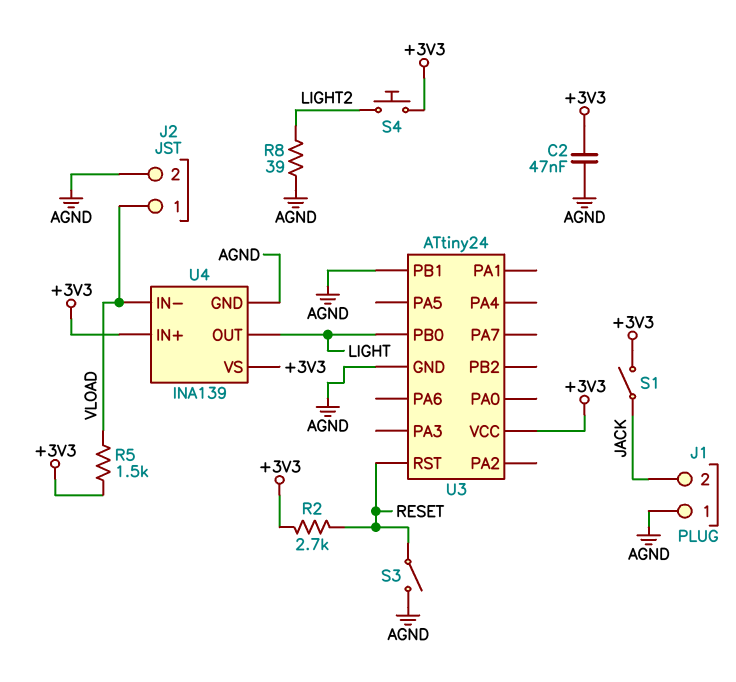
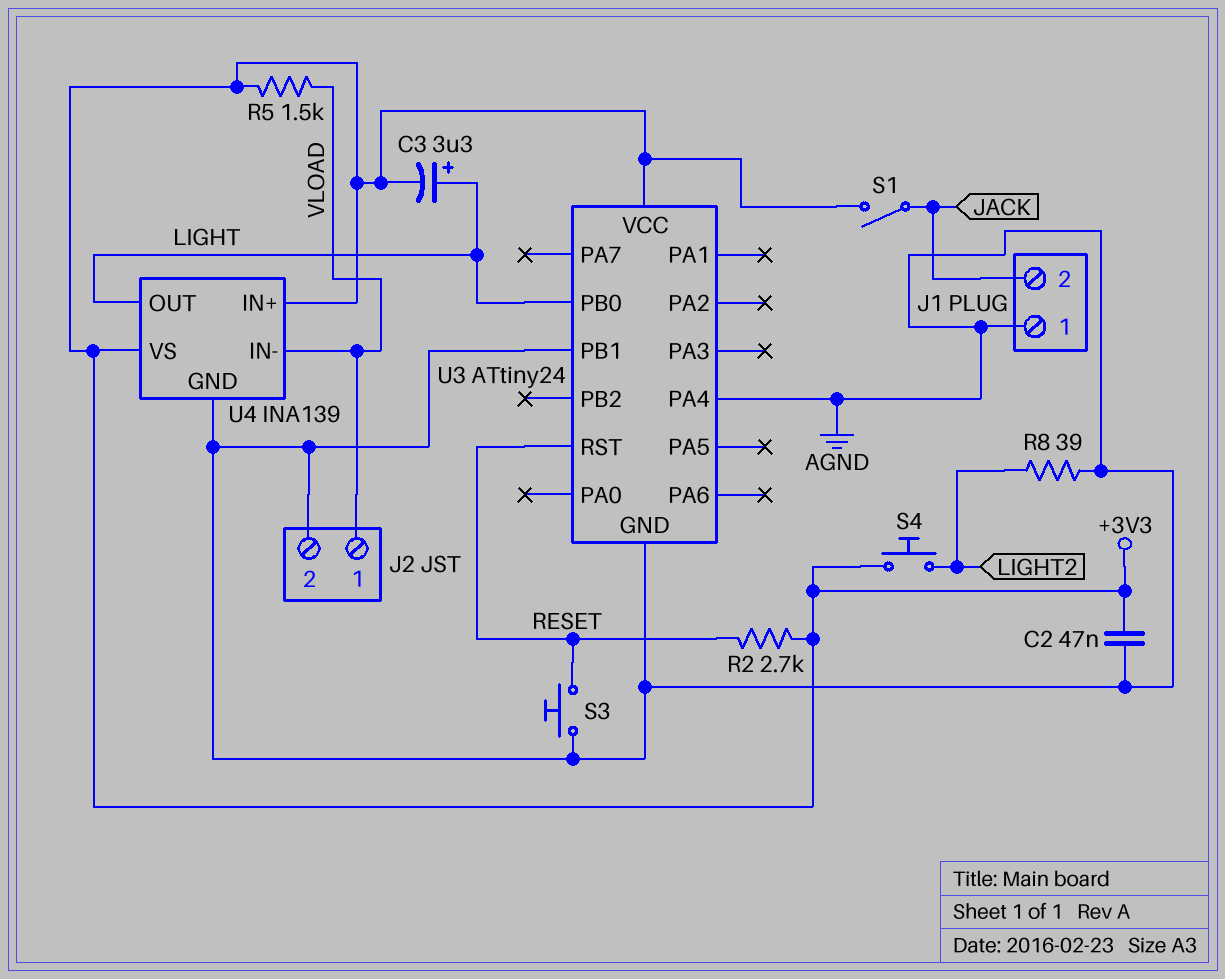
C3: none -> 3.3uF (plus LIGHT, minus +3V3)
S3: switch (AGND, RESET) -> button (AGND, RESET)
U3 pin PA4: none -> AGND

